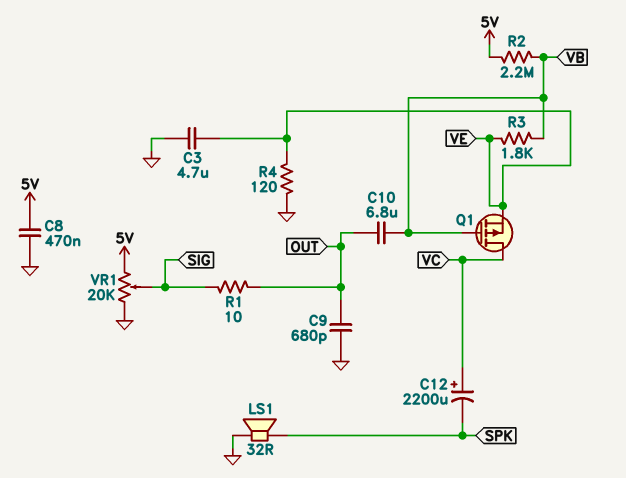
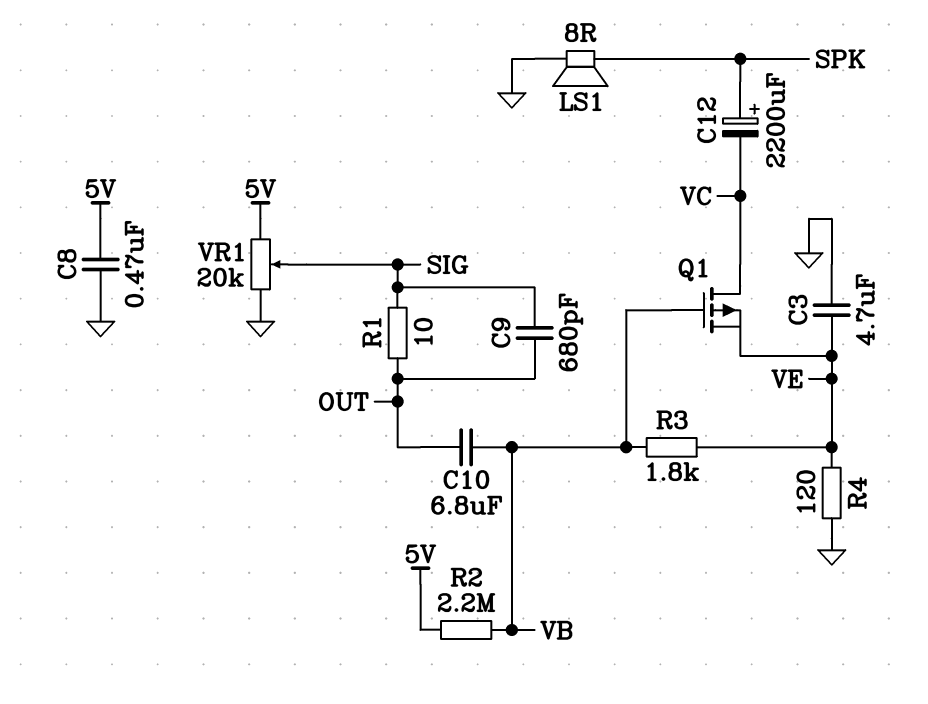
C9: 680pF (GND, OUT) -> 680pF (OUT, SIG)
C12: 2200uF (plus VC, minus SPK) -> 2200uF (plus SPK, minus VC)
LS1: speaker 32R (GND, SPK) -> speaker 8R (GND, SPK)

